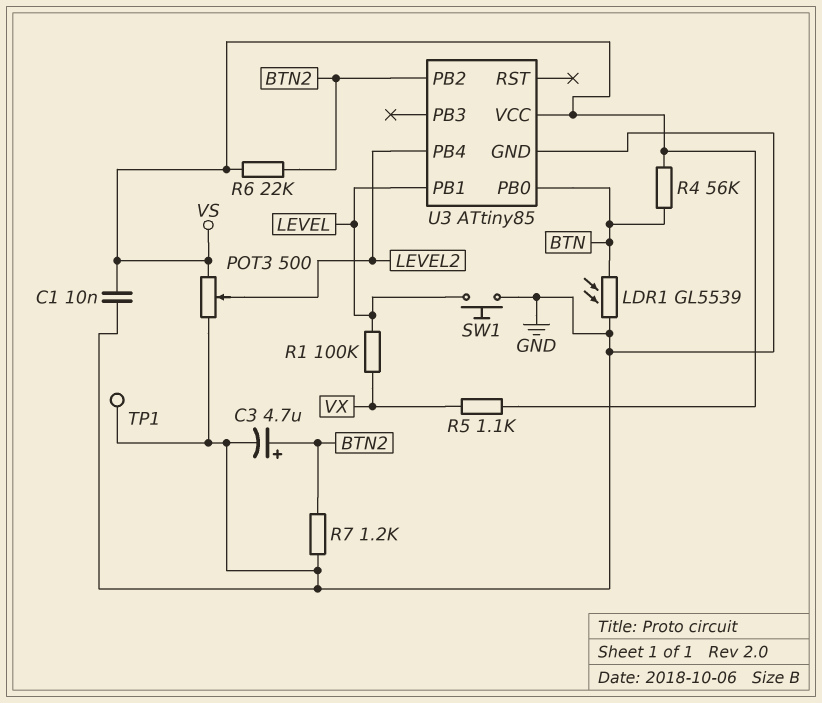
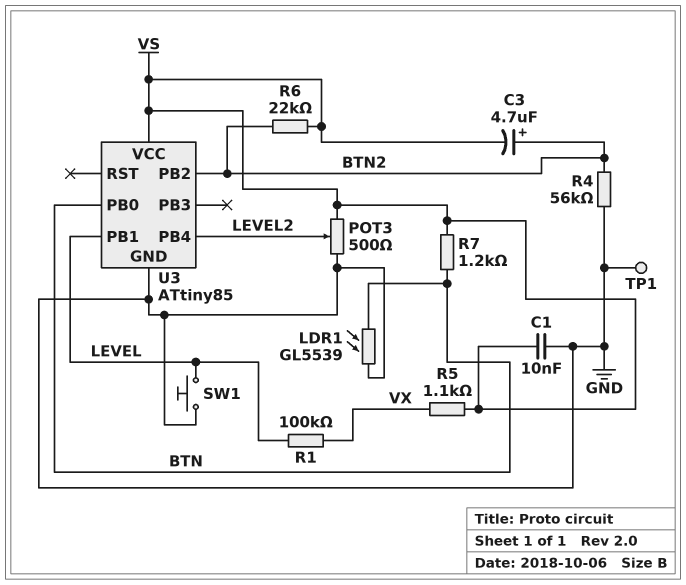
C3: 4.7uF (plus BTN2, minus GND) -> 4.7uF (plus BTN2, minus VS)
R4: 56k (BTN, VS) -> 56k (BTN2, GND)
R7: 1.2k (BTN2, GND) -> 1.2k (BTN, VS)

